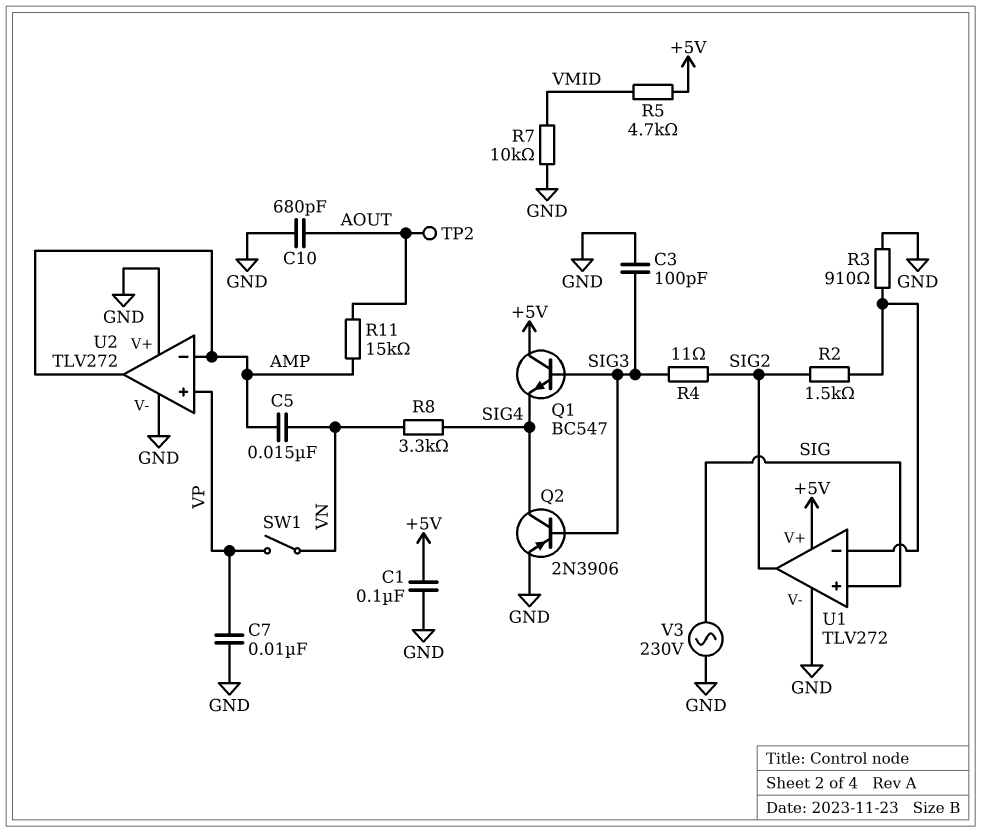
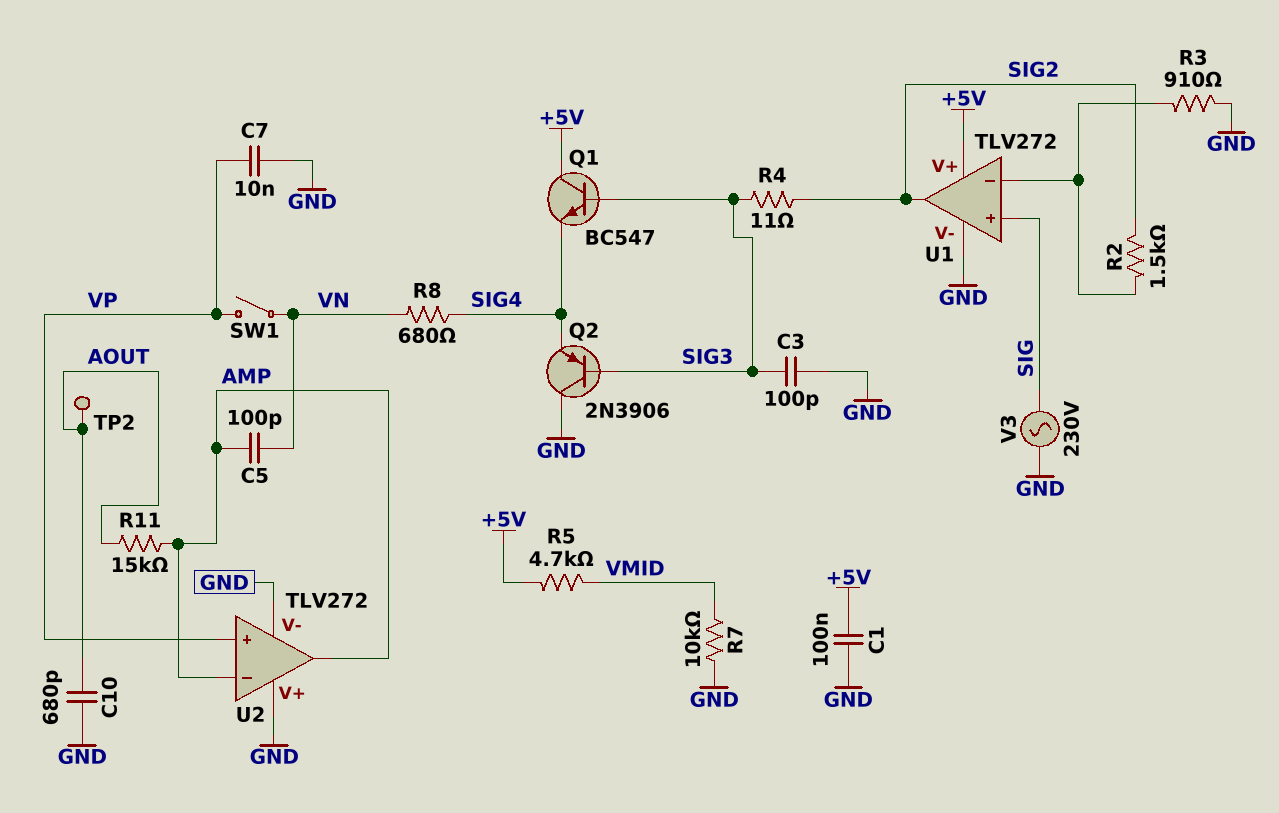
C5: 15nF (AMP, VN) -> 100pF (AMP, VN)
Q2: PNP 2N3906 (B SIG3, C SIG4, E GND) -> PNP 2N3906 (B SIG3, C GND, E SIG4)
R8: 3.3k (SIG4, VN) -> 680 (SIG4, VN)

